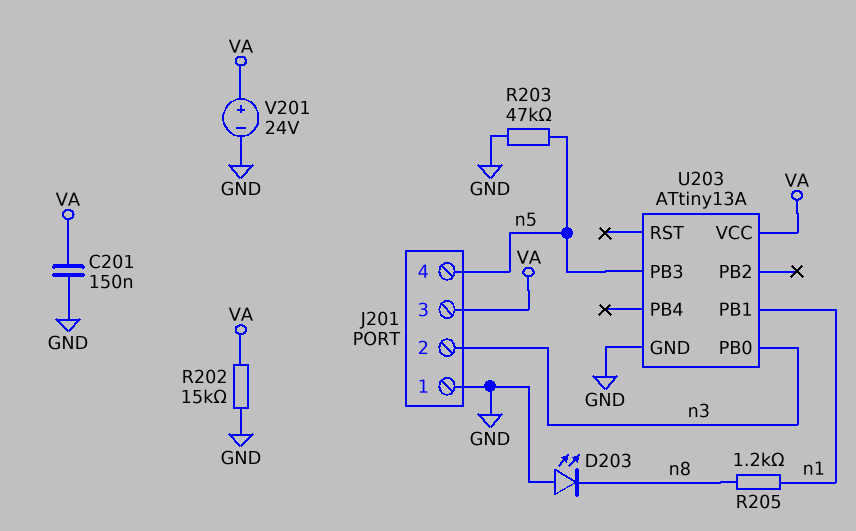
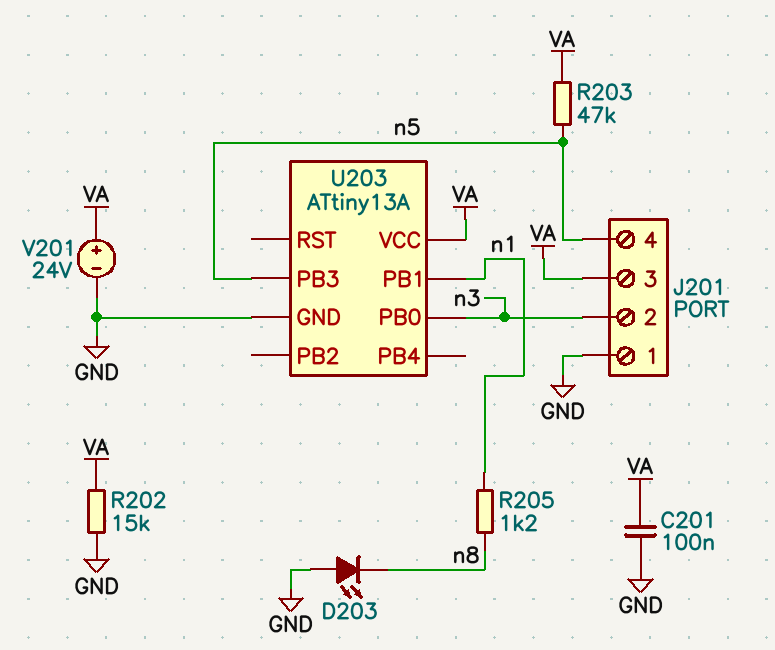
C201: 150nF (GND, VA) -> 100nF (GND, VA)
R203: 47k (GND, n5) -> 47k (VA, n5)

